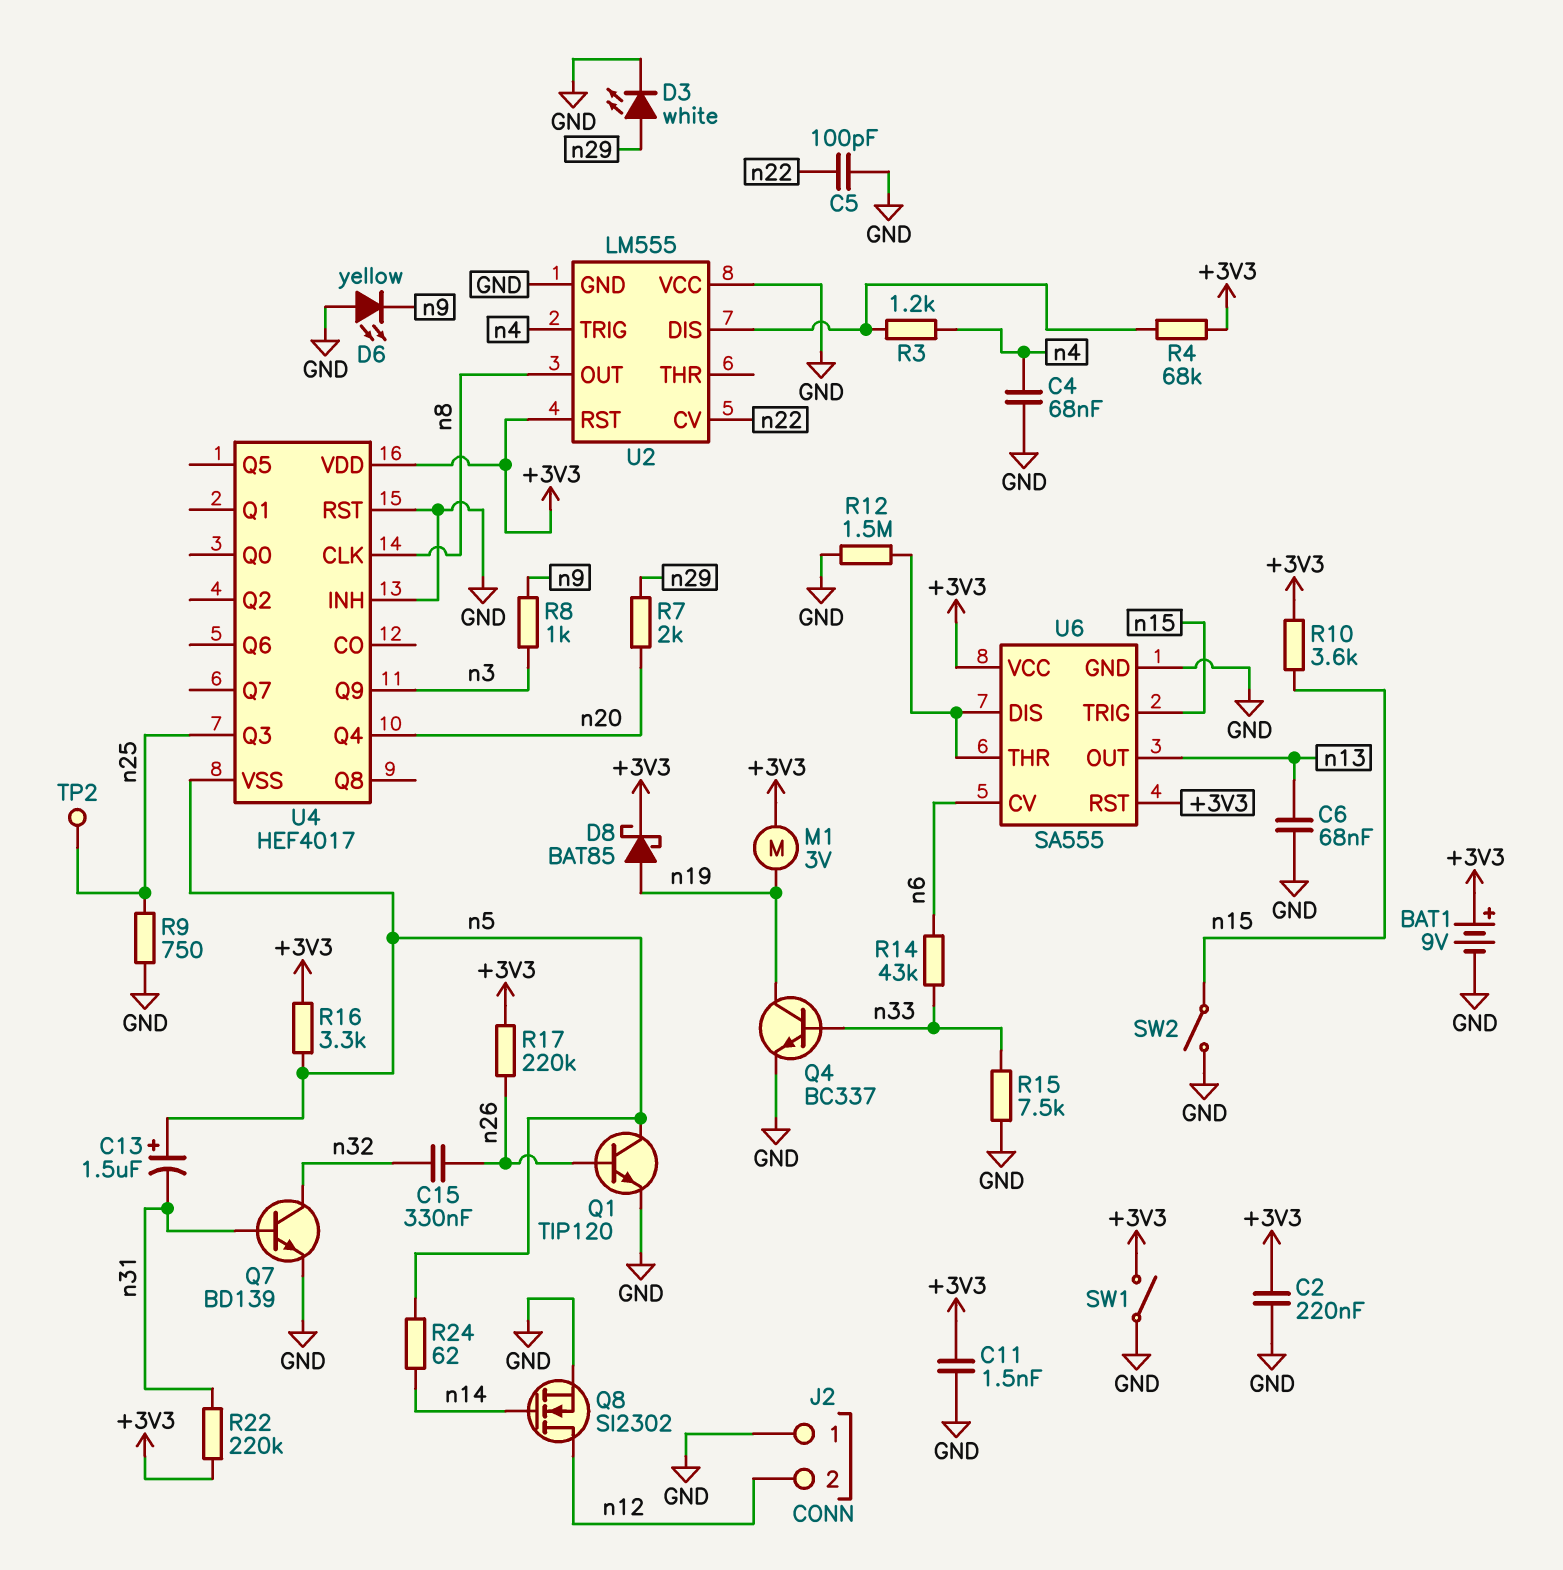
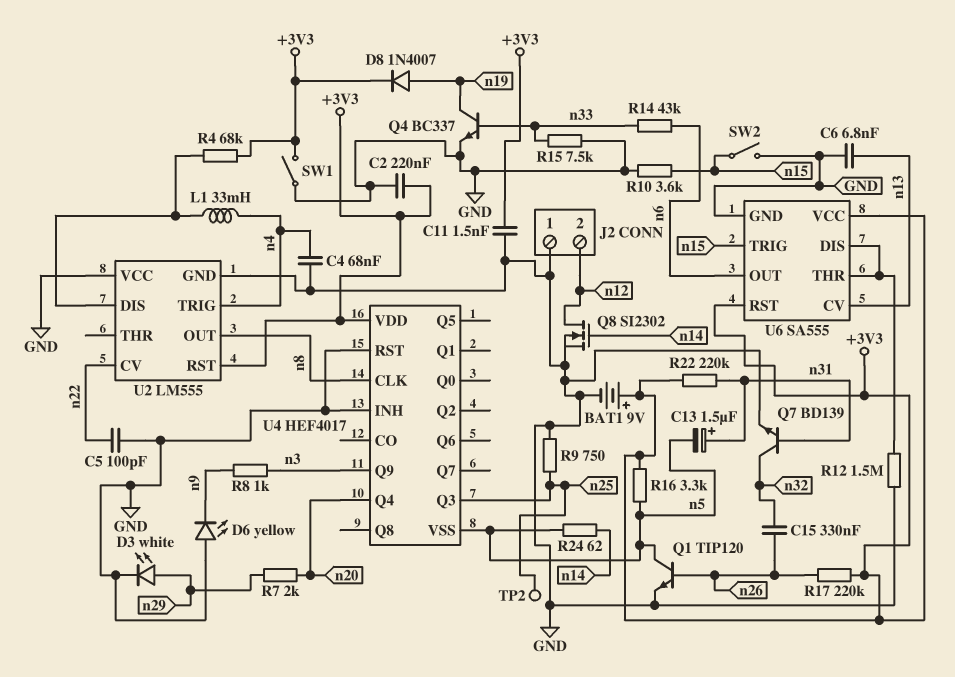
C6: 68nF (GND, n13) -> 6.8nF (GND, n13)
C13: 1.5uF (plus n5, minus n31) -> 1.5uF (plus n31, minus n5)
D8: schottky BAT85 (A n19, K +3V3) -> diode 1N4007 (A n19, K +3V3)
L1: none -> 33mH (U2/DIS, n4)
M1: motor 3V (+3V3, n19) -> none
R3: 1.2k (U2/DIS, n4) -> none
R10: 3.6k (+3V3, n15) -> 3.6k (GND, n15)
U6 pin CV: n6 -> n13
U6 pin OUT: n13 -> n6

